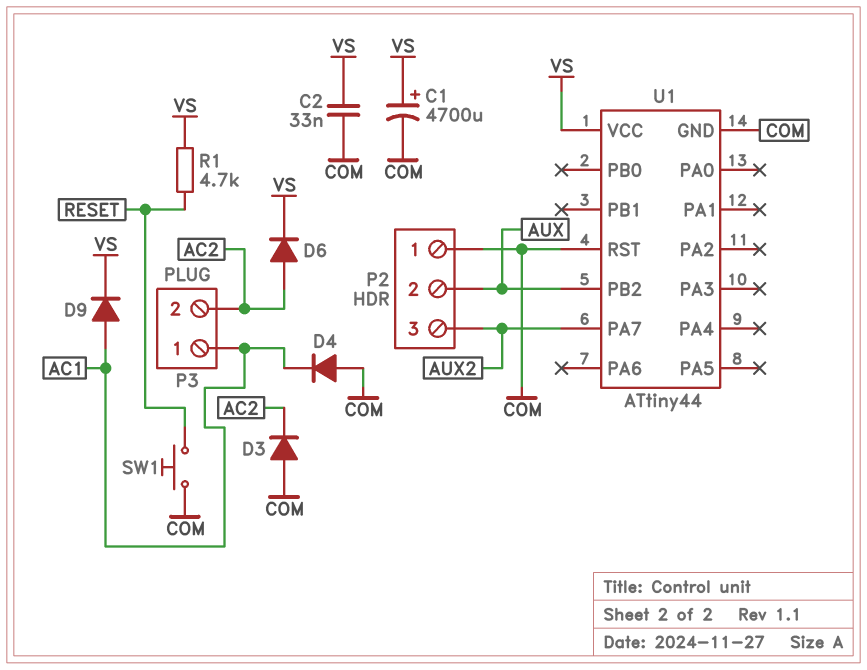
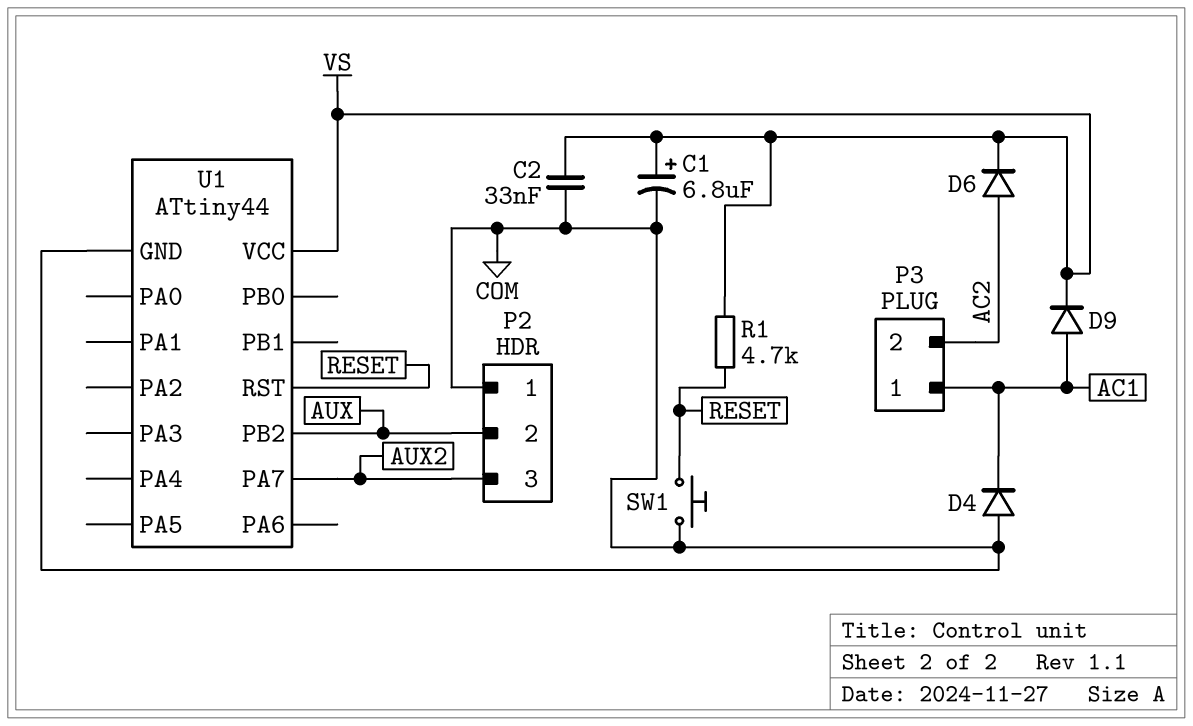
C1: 4700uF (plus VS, minus COM) -> 6.8uF (plus VS, minus COM)
D3: diode (A COM, K AC2) -> none
U1 pin RST: COM -> RESET

